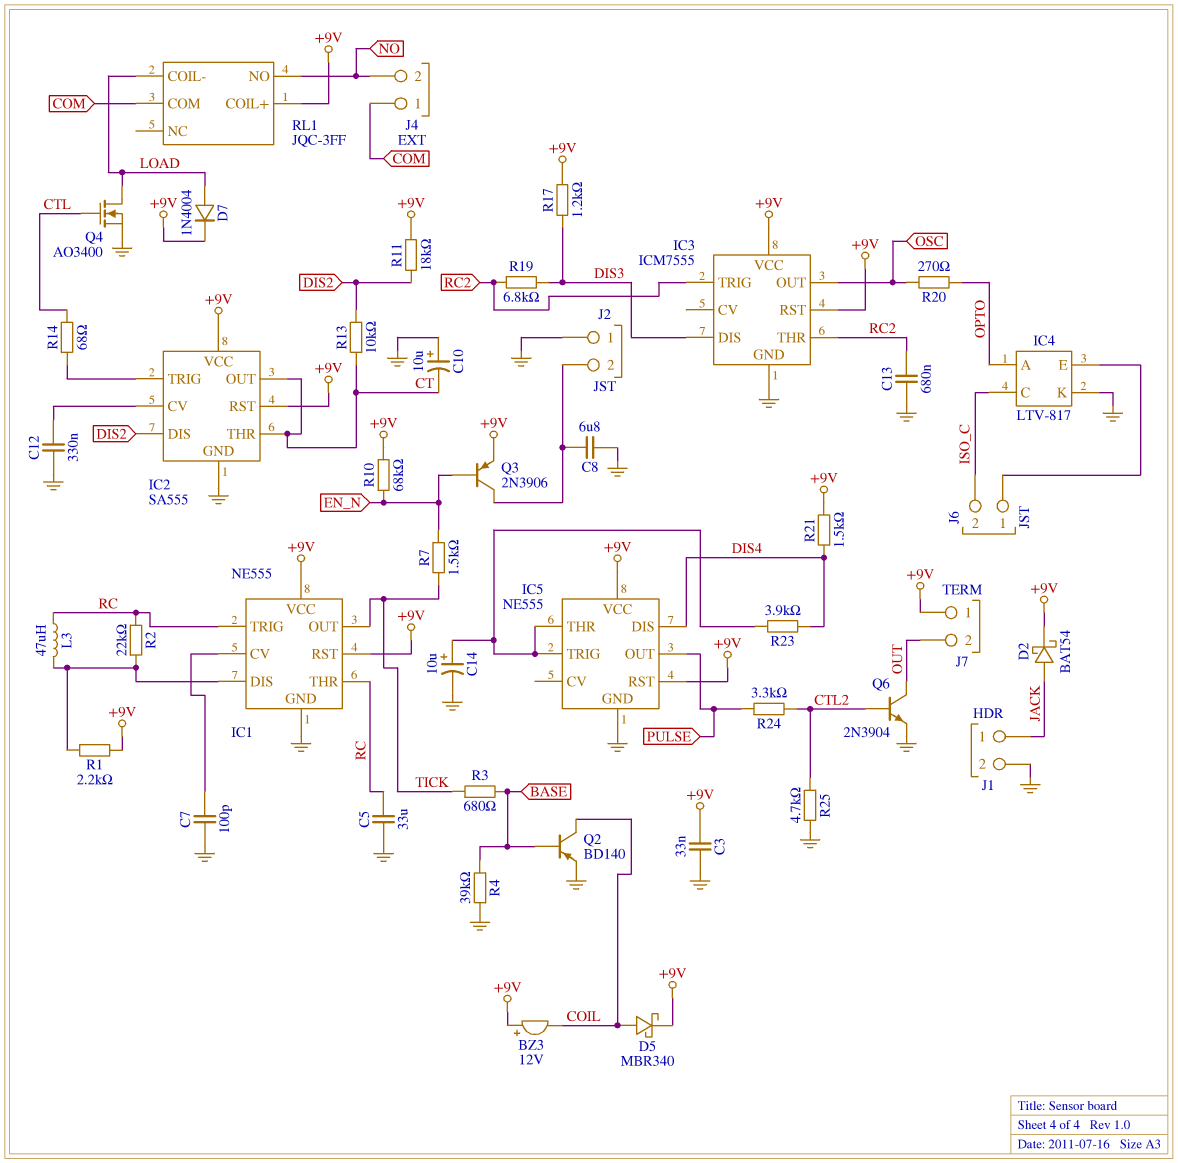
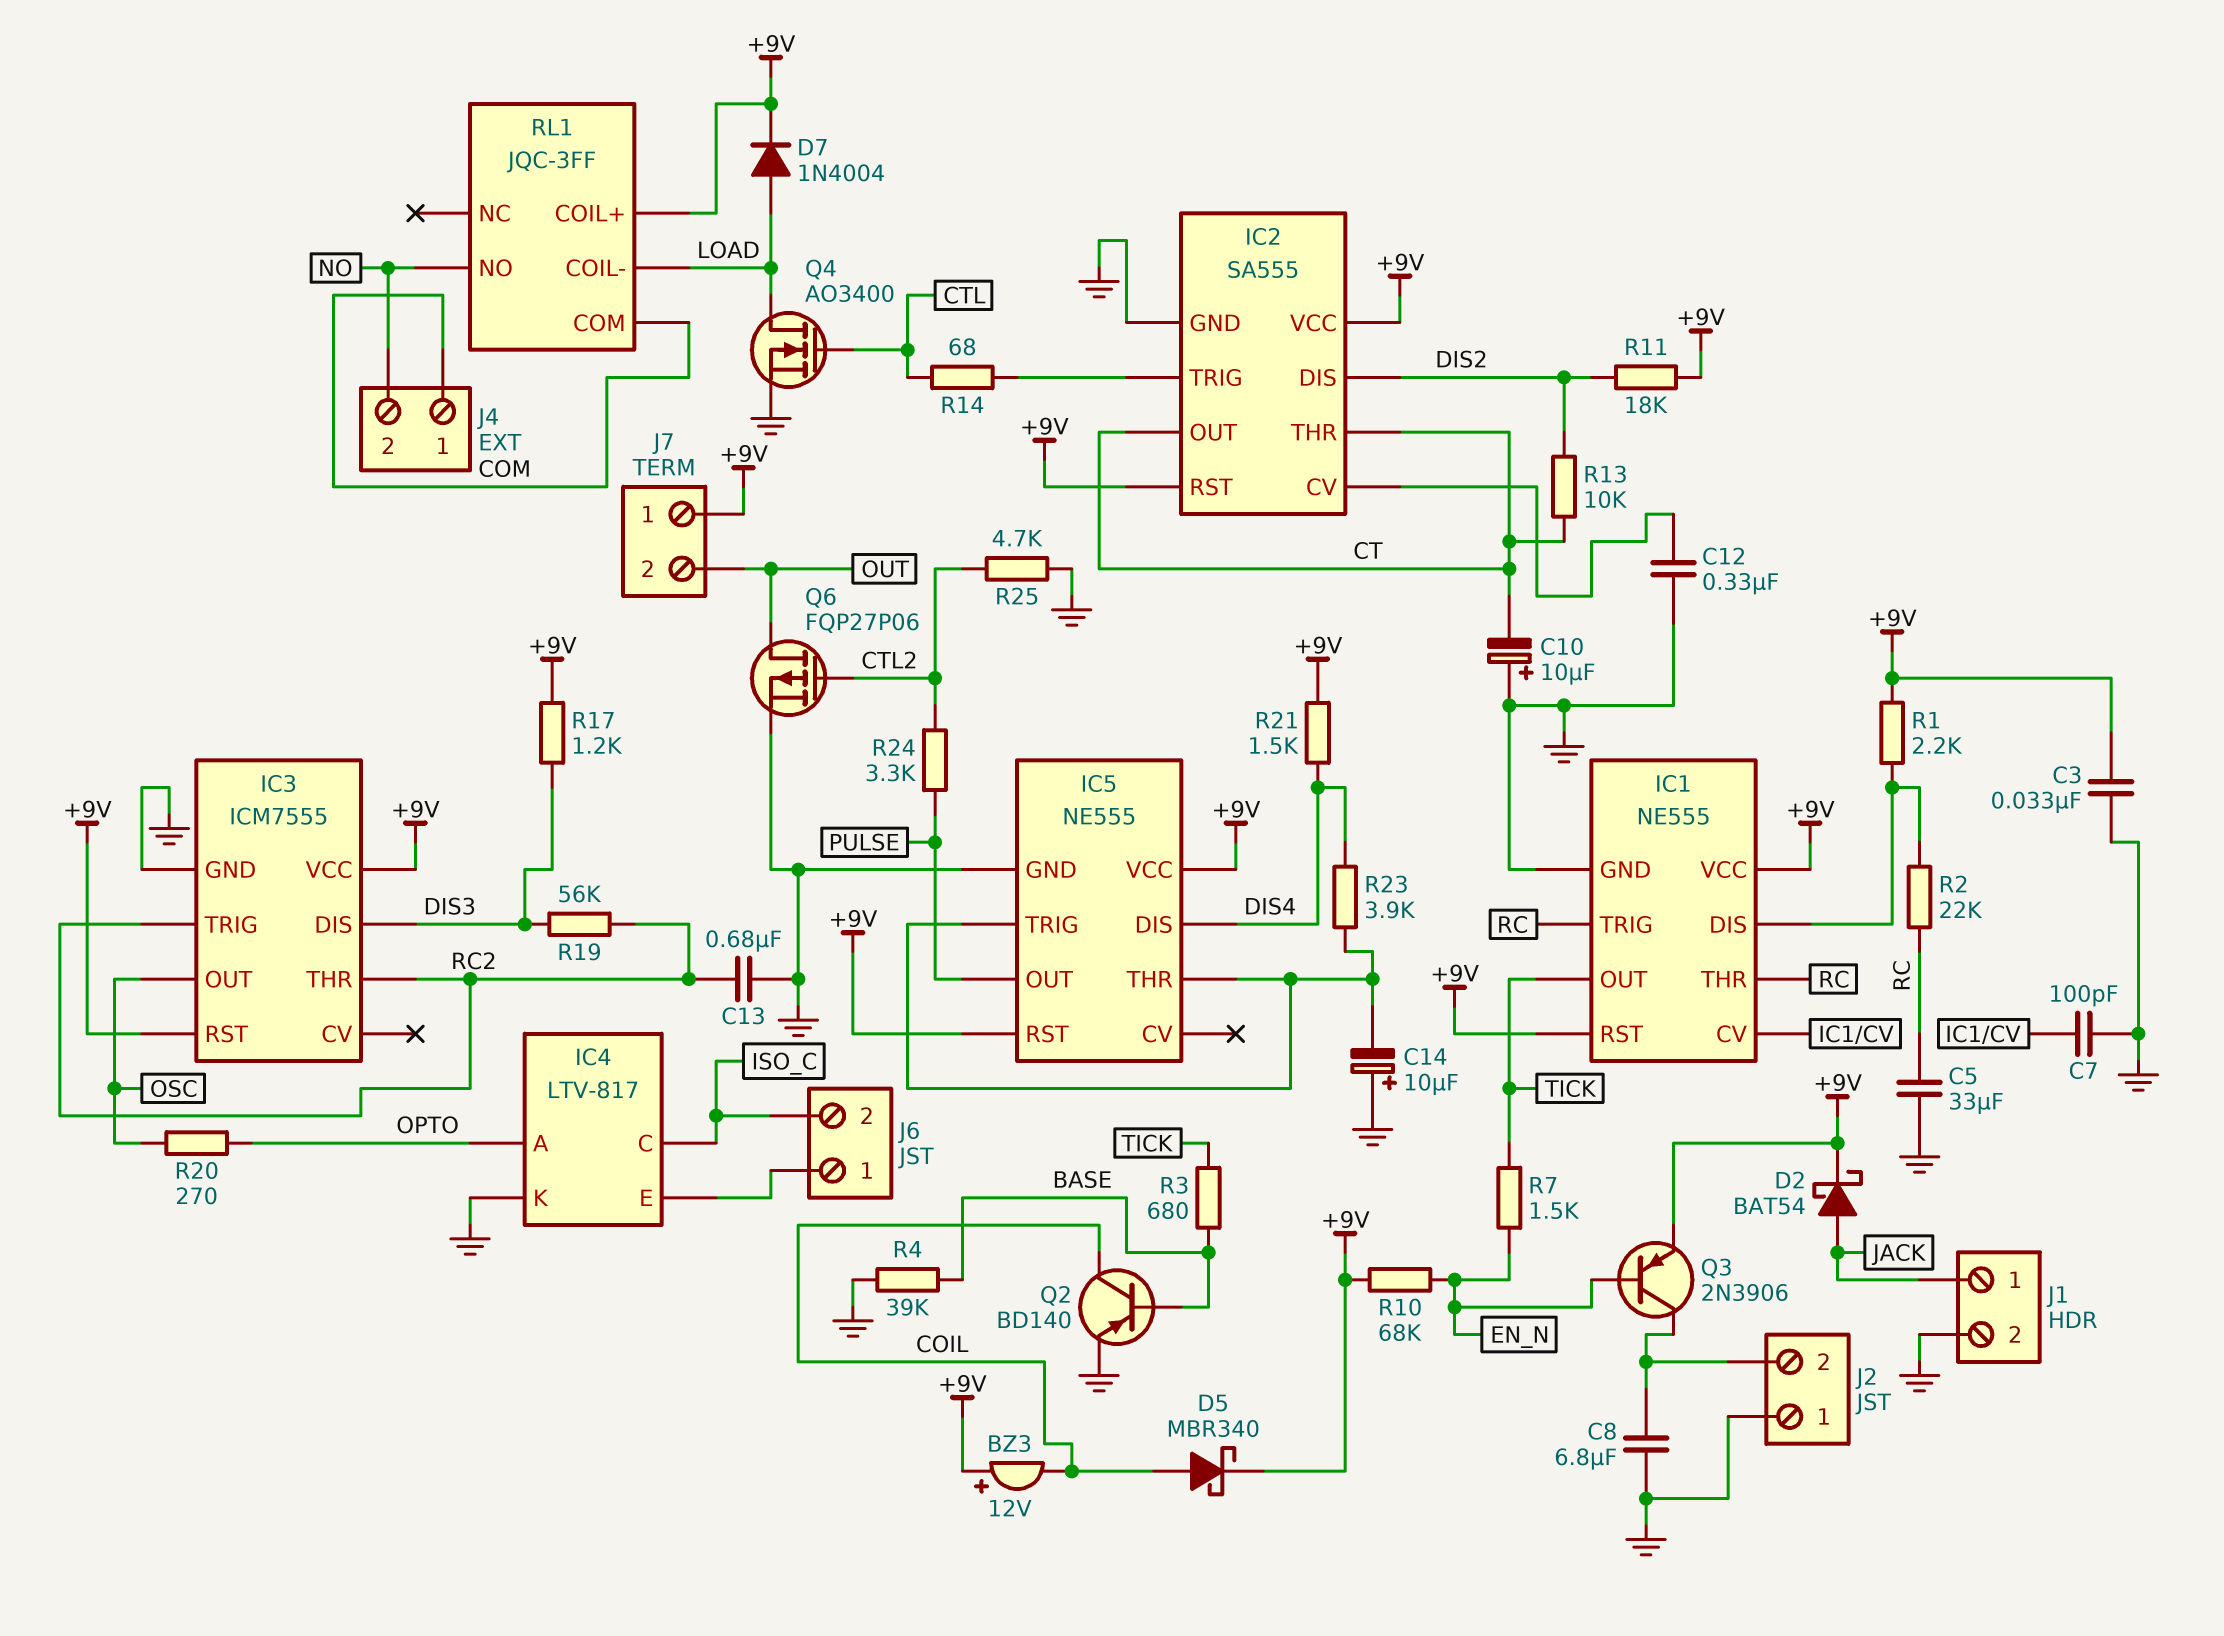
C14: 10uF (plus IC5/THR, minus GND) -> 10uF (plus GND, minus IC5/THR)
L3: 47uH (IC1/DIS, RC) -> none
Q6: NPN 2N3904 (B CTL2, C OUT, E GND) -> PMOS FQP27P06 (G CTL2, D OUT, S GND)
R19: 6.8k (DIS3, RC2) -> 56k (DIS3, RC2)

